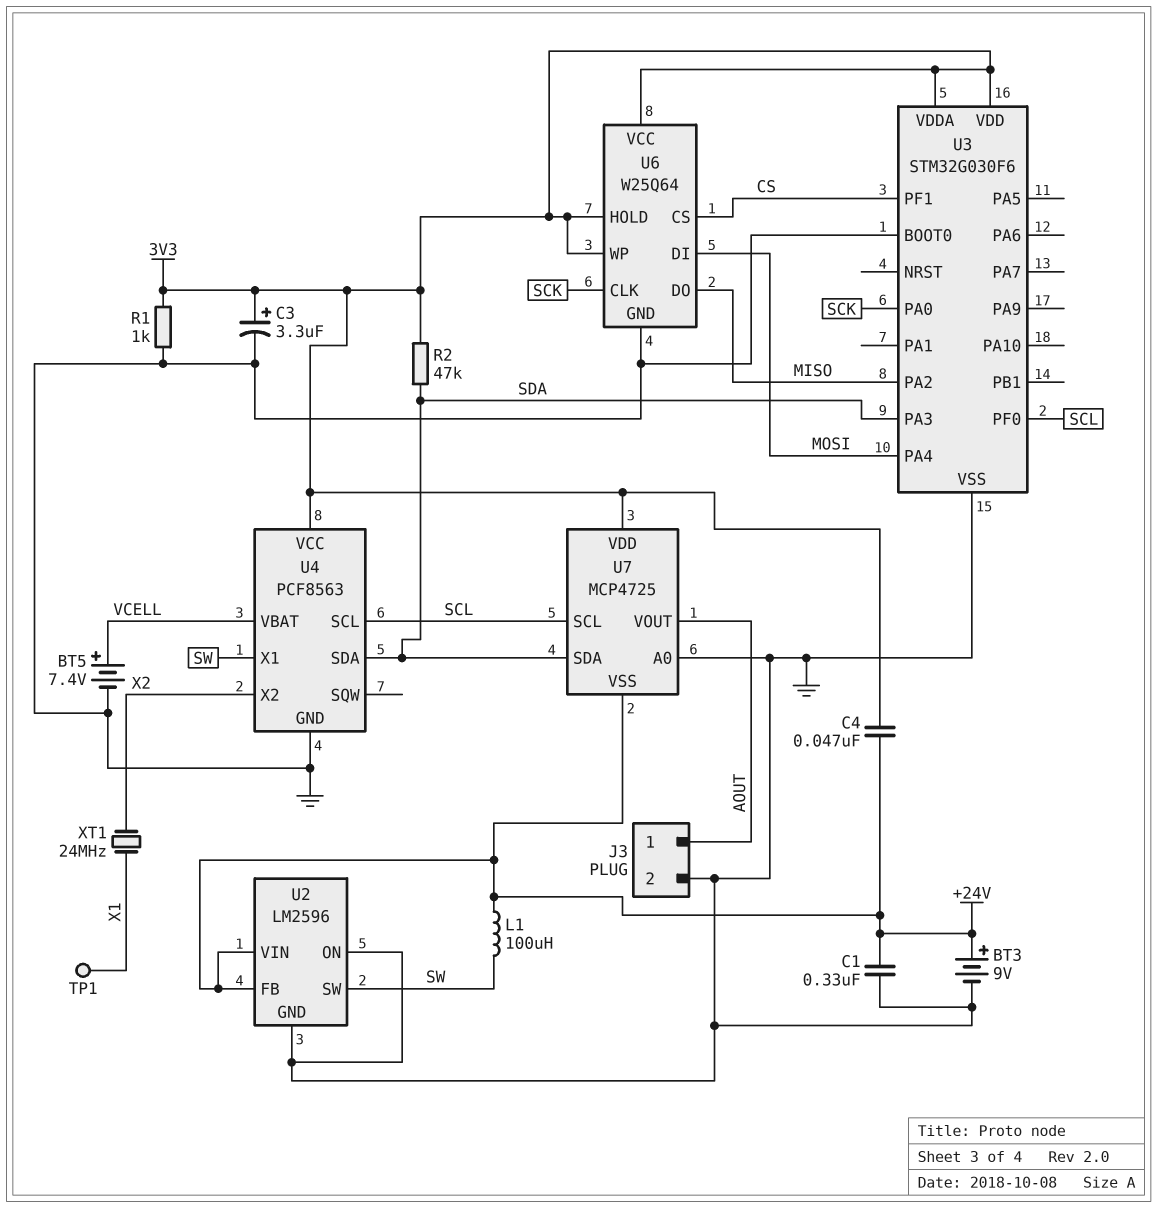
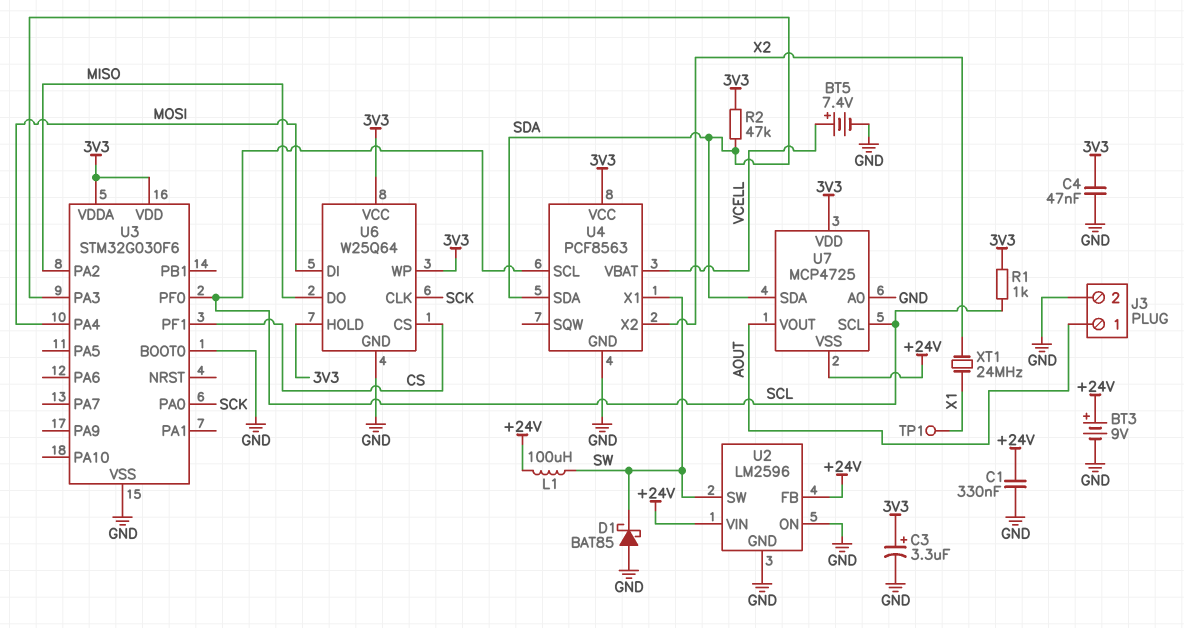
C4: 47nF (+24V, 3V3) -> 47nF (3V3, GND)
D1: none -> schottky BAT85 (A GND, K SW)
R1: 1k (3V3, GND) -> 1k (3V3, SCL)

